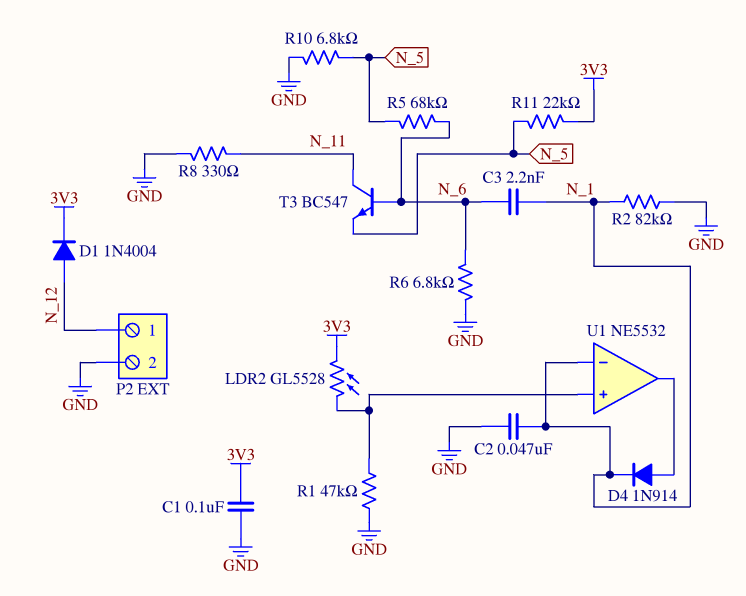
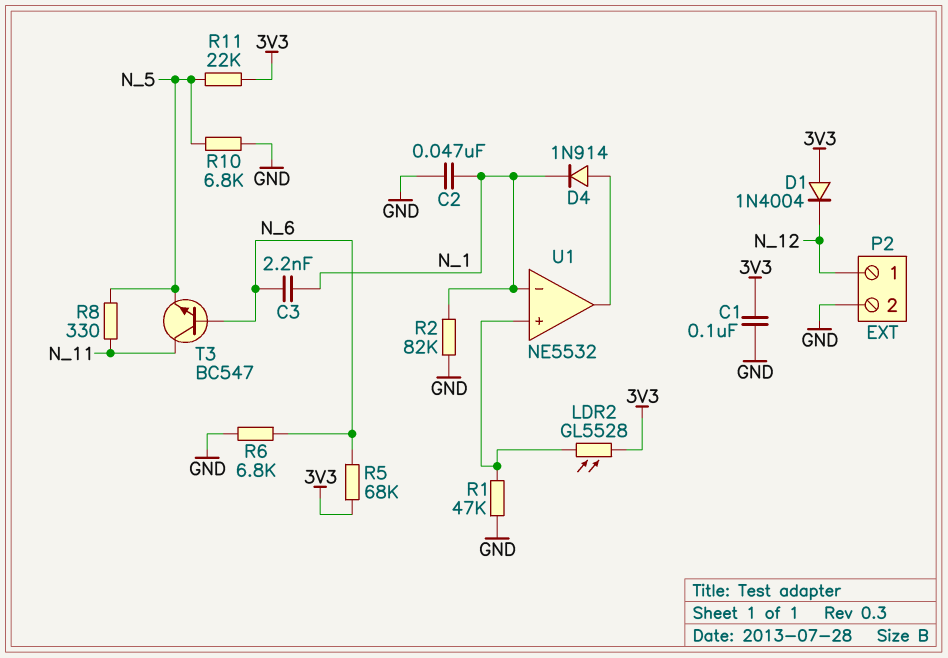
D1: diode 1N4004 (A N_12, K 3V3) -> diode 1N4004 (A 3V3, K N_12)
R5: 68k (N_5, N_6) -> 68k (3V3, N_6)
R8: 330 (GND, N_11) -> 330 (N_5, N_11)

